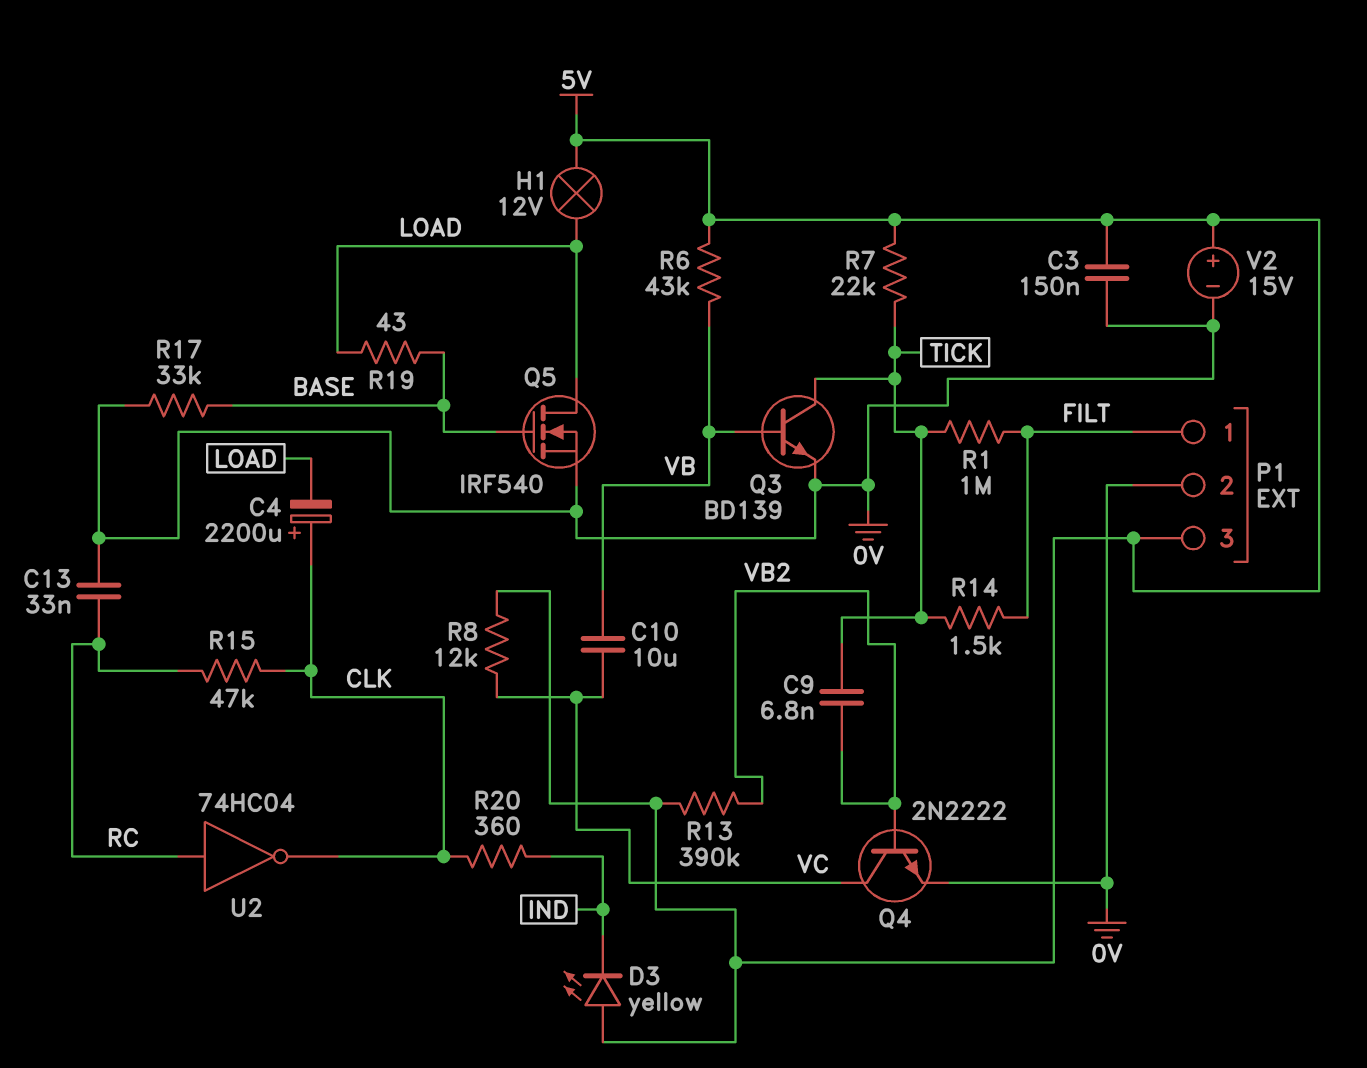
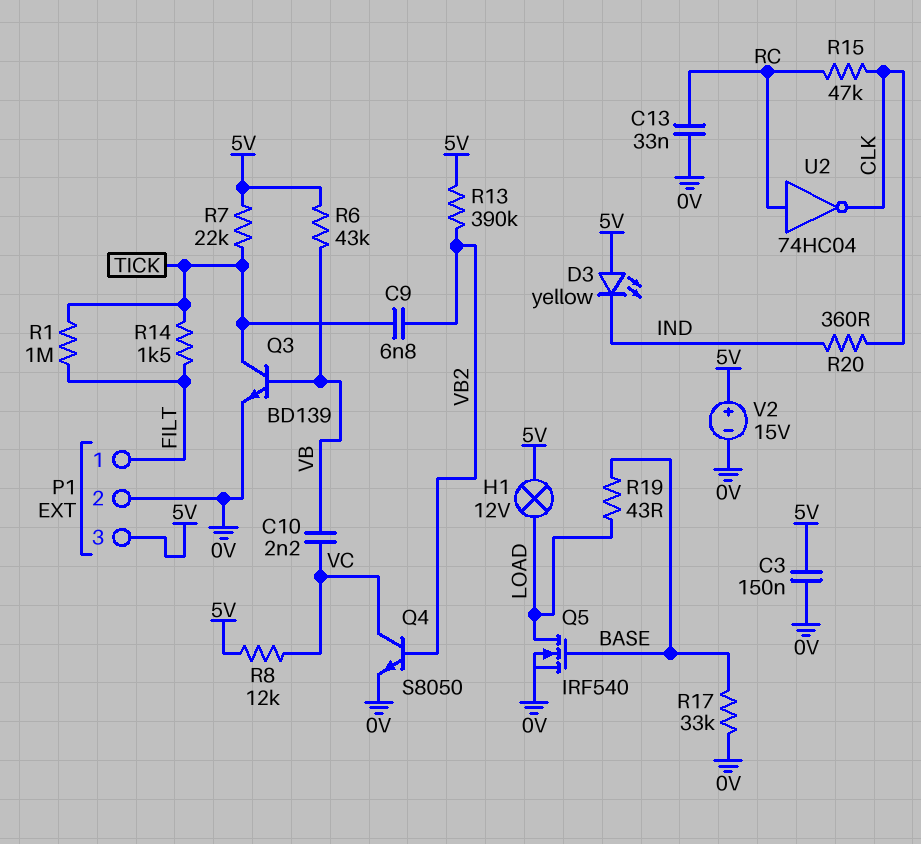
C4: 2200uF (plus CLK, minus LOAD) -> none
C10: 10uF (VB, VC) -> 2.2nF (VB, VC)
Q4: NPN 2N2222 (B VB2, C VC, E 0V) -> NPN S8050 (B VB2, C VC, E 0V)

